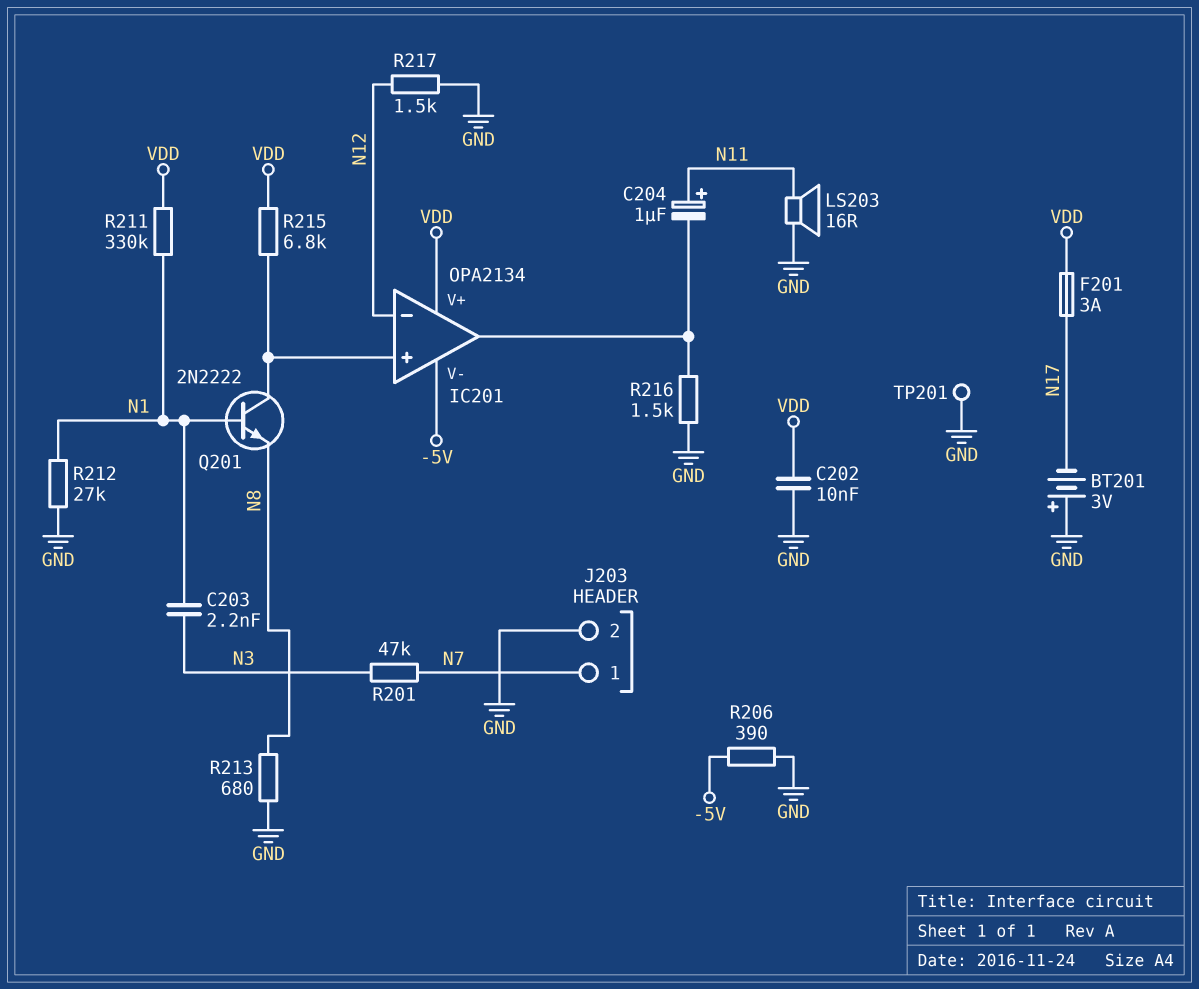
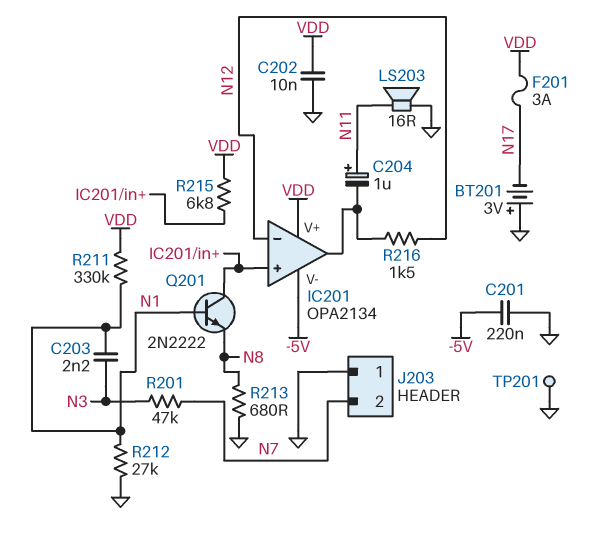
C201: none -> 220nF (-5V, GND)
J203 pin 1: N7 -> GND
J203 pin 2: GND -> N7
R206: 390 (-5V, GND) -> none
R216: 1.5k (GND, IC201/out) -> 1.5k (IC201/out, N12)
R217: 1.5k (GND, N12) -> none

